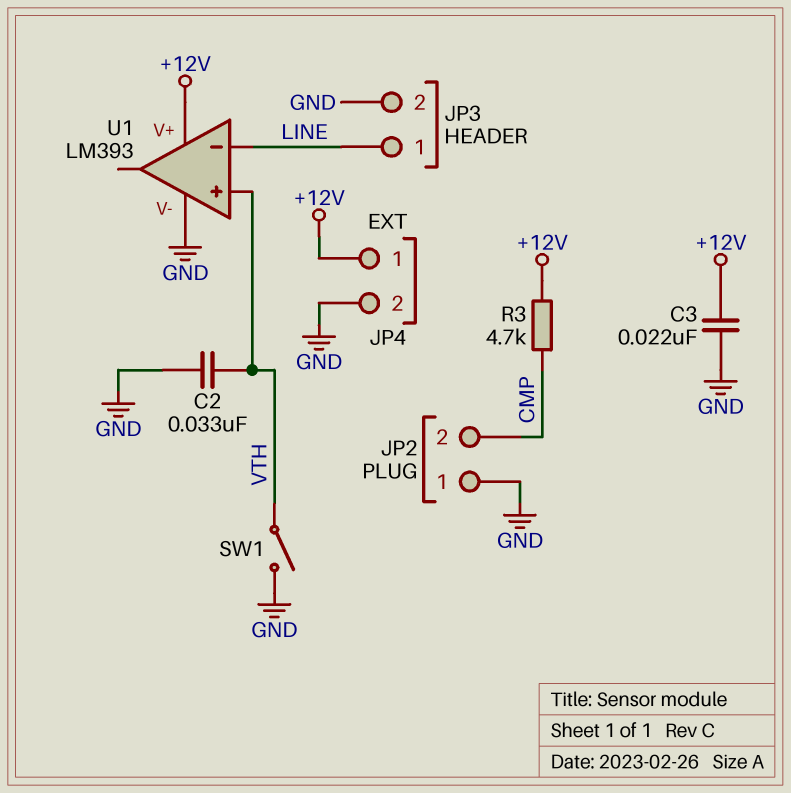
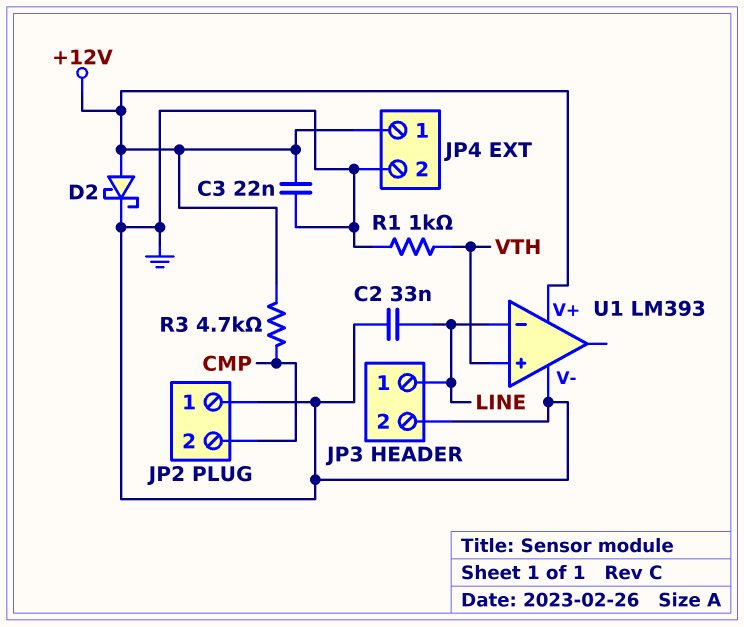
C2: 33nF (GND, VTH) -> 33nF (GND, LINE)
D2: none -> schottky (A +12V, K GND)
R1: none -> 1k (GND, VTH)
SW1: switch (GND, VTH) -> none

